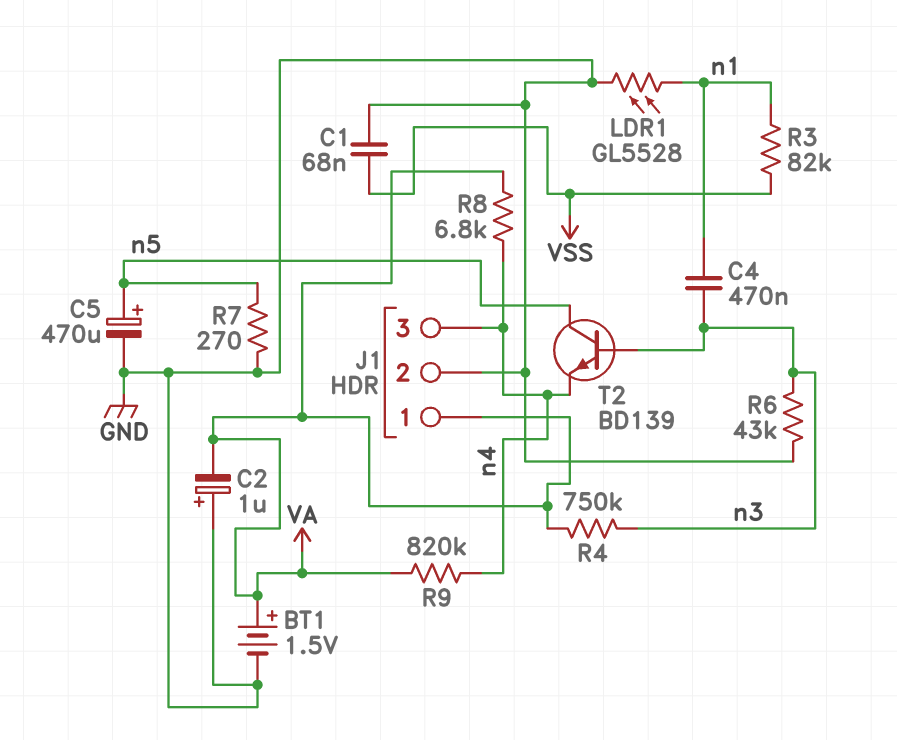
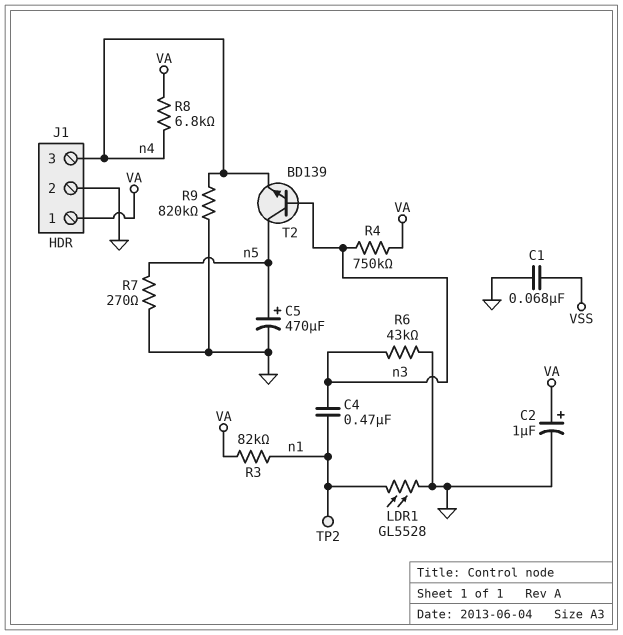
BT1: 1.5V (plus VA, minus GND) -> none
C2: 1uF (plus GND, minus VA) -> 1uF (plus VA, minus GND)
R3: 82k (VSS, n1) -> 82k (VA, n1)
R9: 820k (VA, n4) -> 820k (GND, n4)
TP2: none -> test point (n1)

